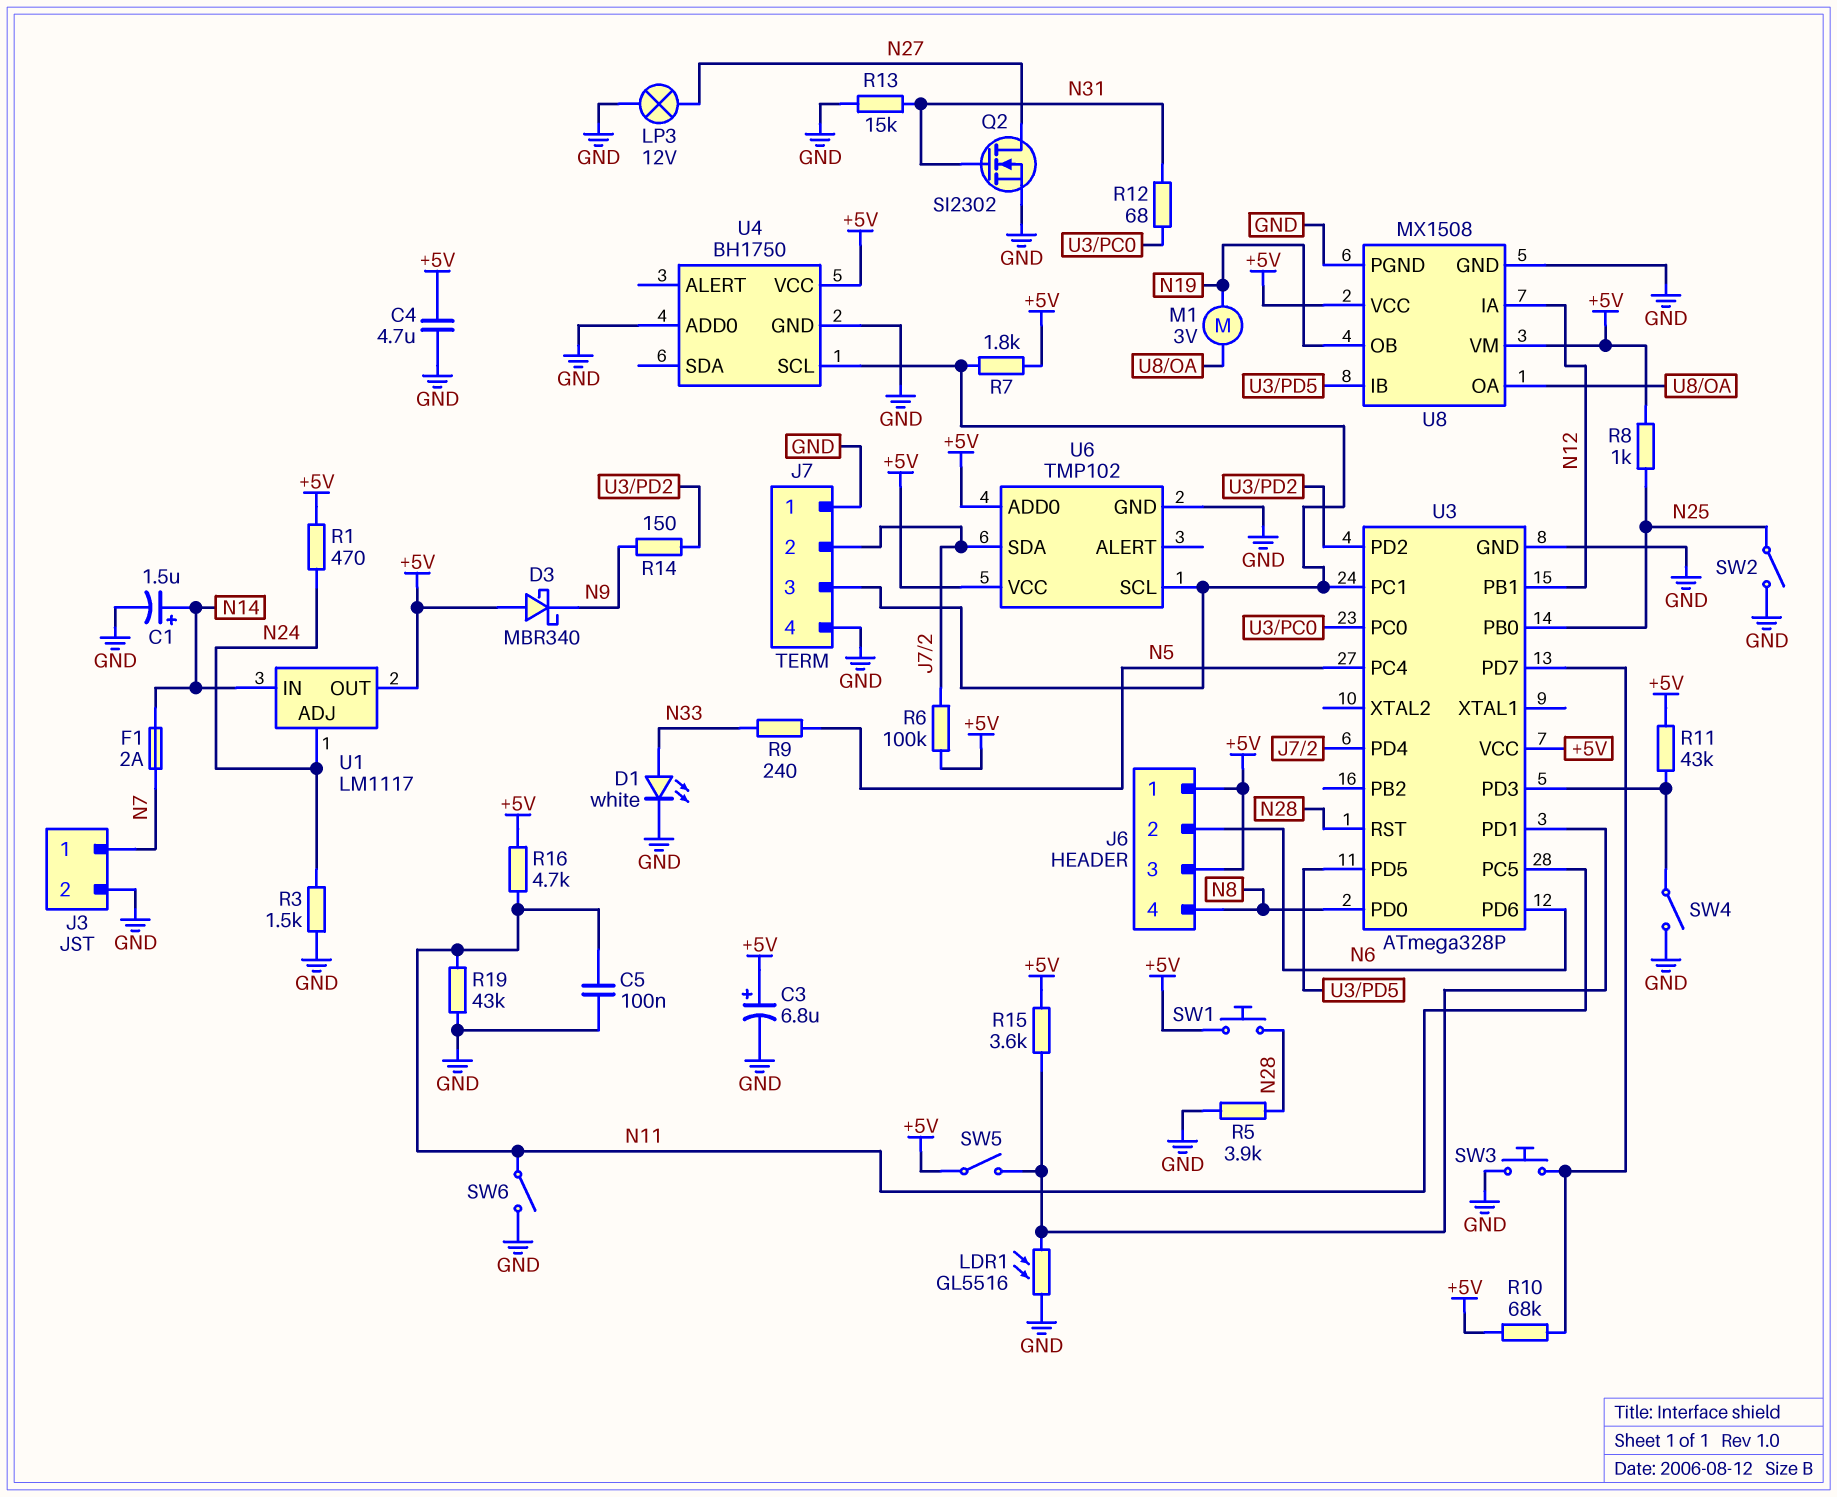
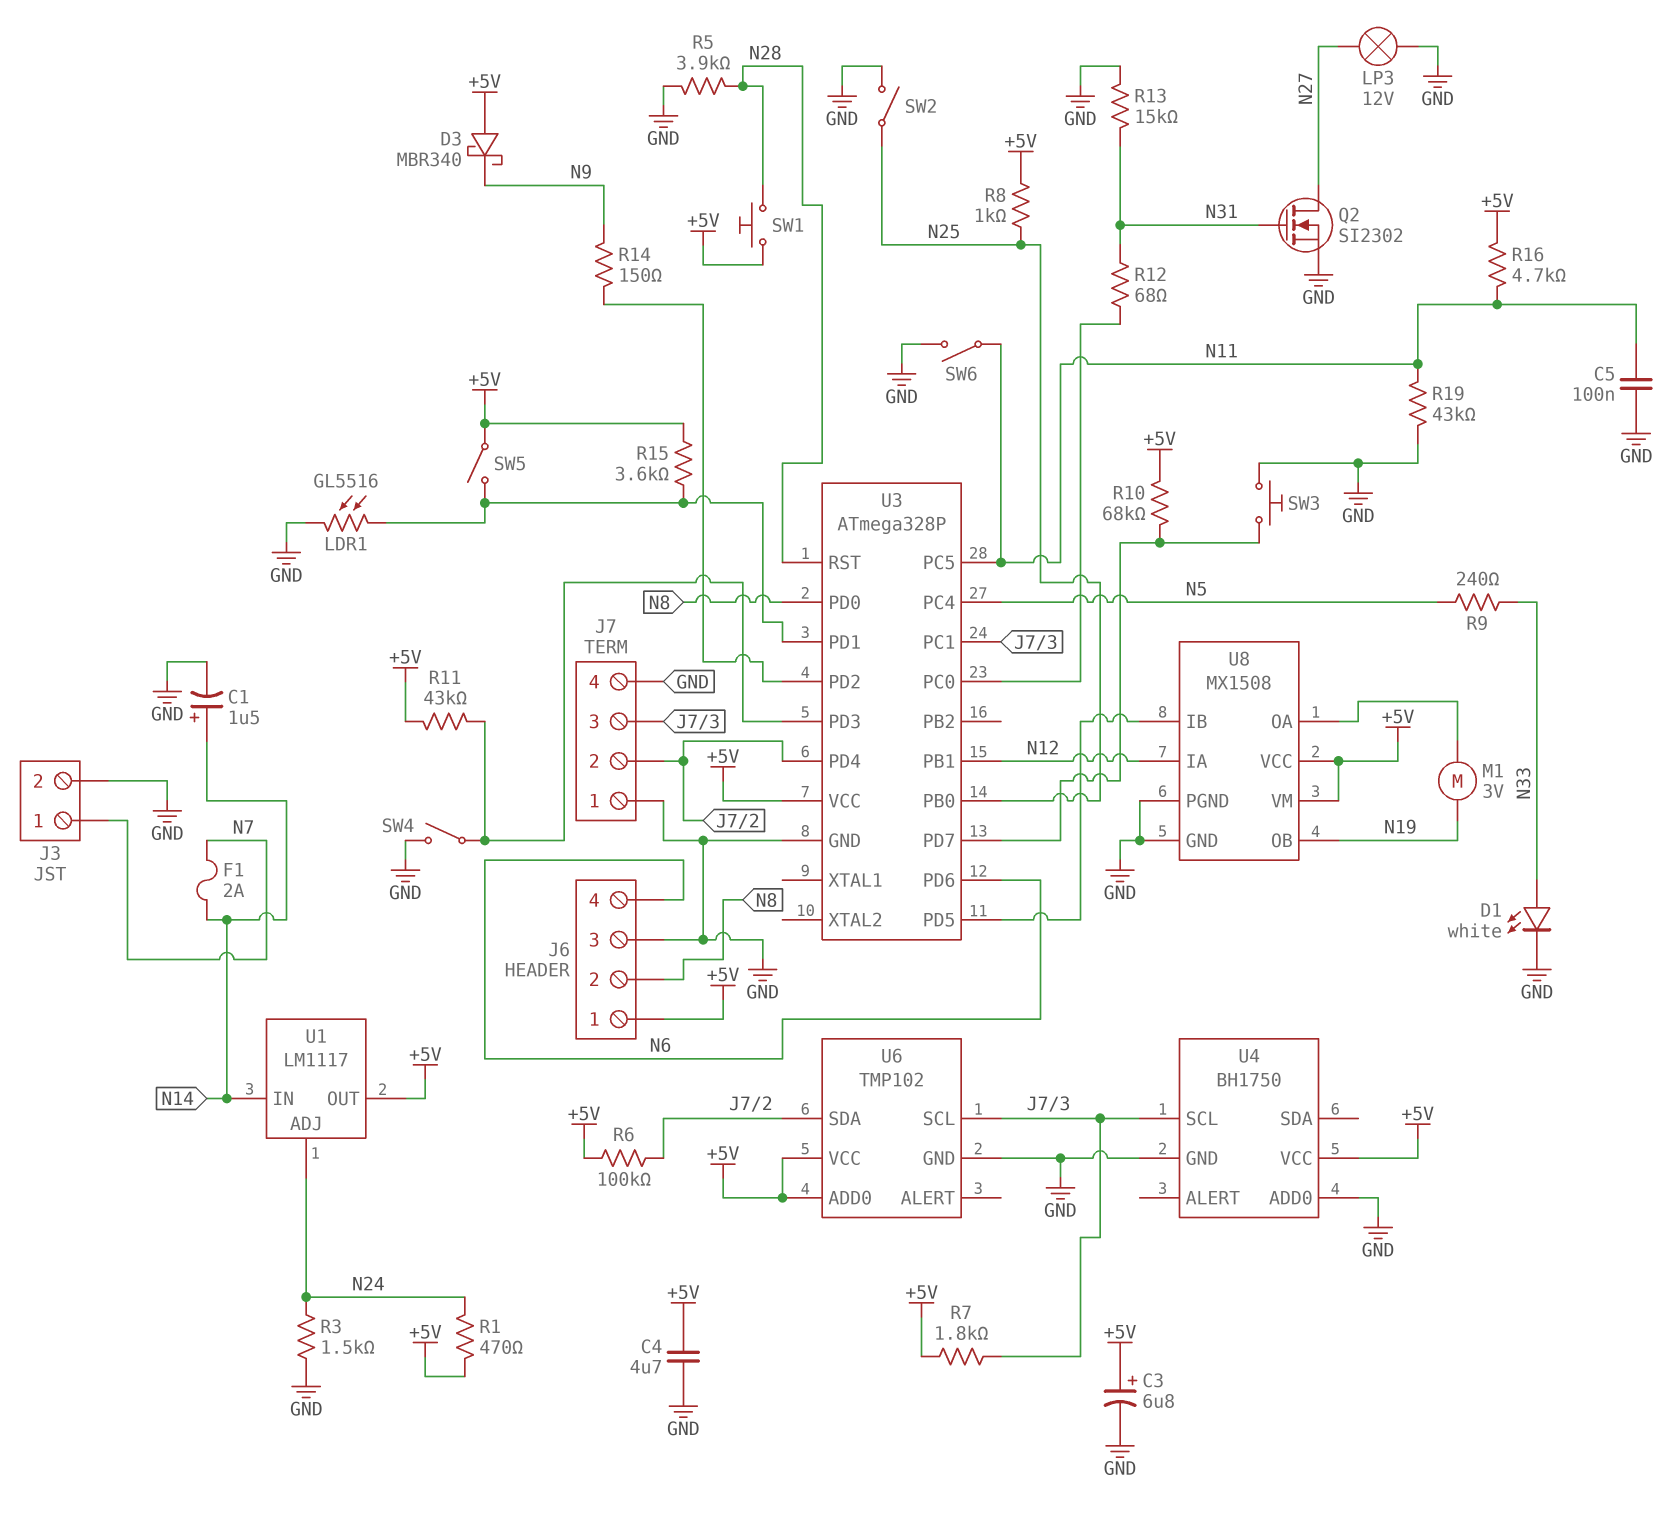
J6 pin 2: N6 -> N8
J6 pin 3: +5V -> GND
J6 pin 4: N8 -> N6

